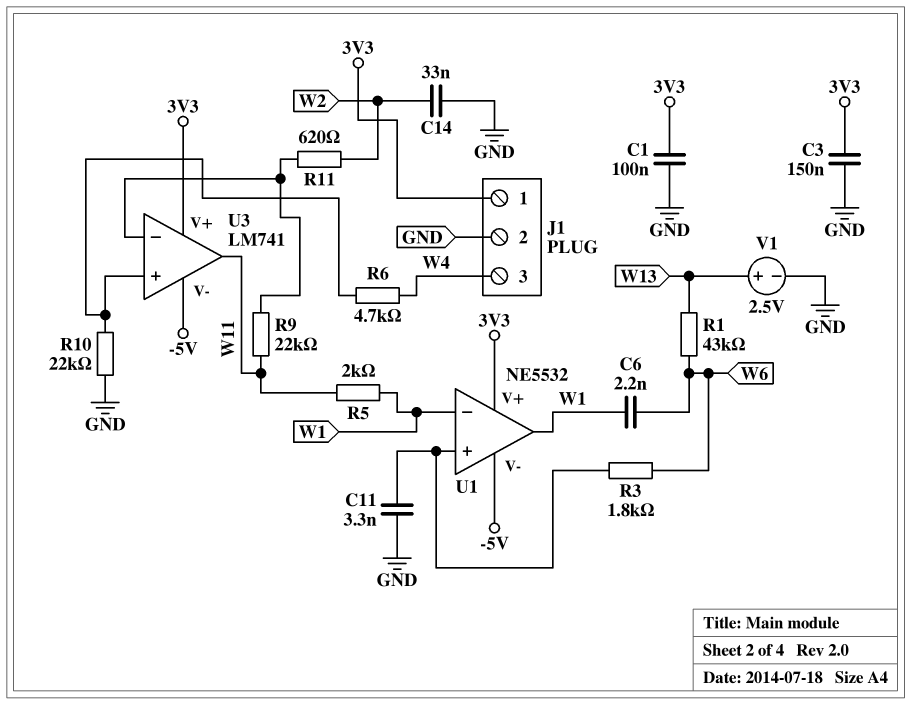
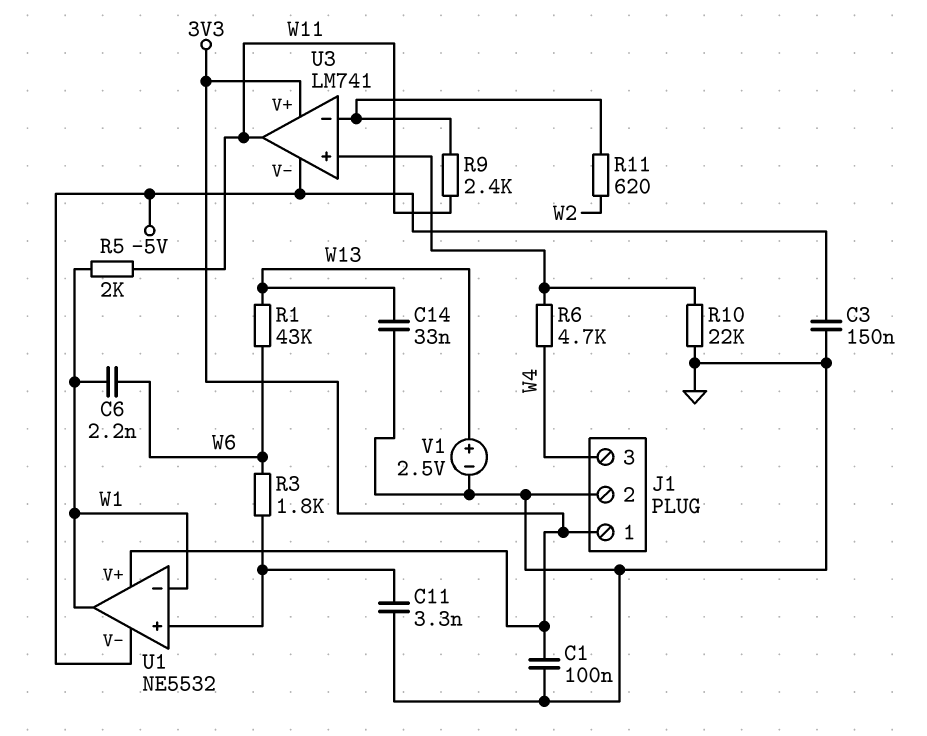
C3: 150nF (3V3, GND) -> 150nF (-5V, GND)
C14: 33nF (GND, W2) -> 33nF (GND, W13)
R9: 22k (U3/in-, W11) -> 2.4k (U3/in-, W11)

